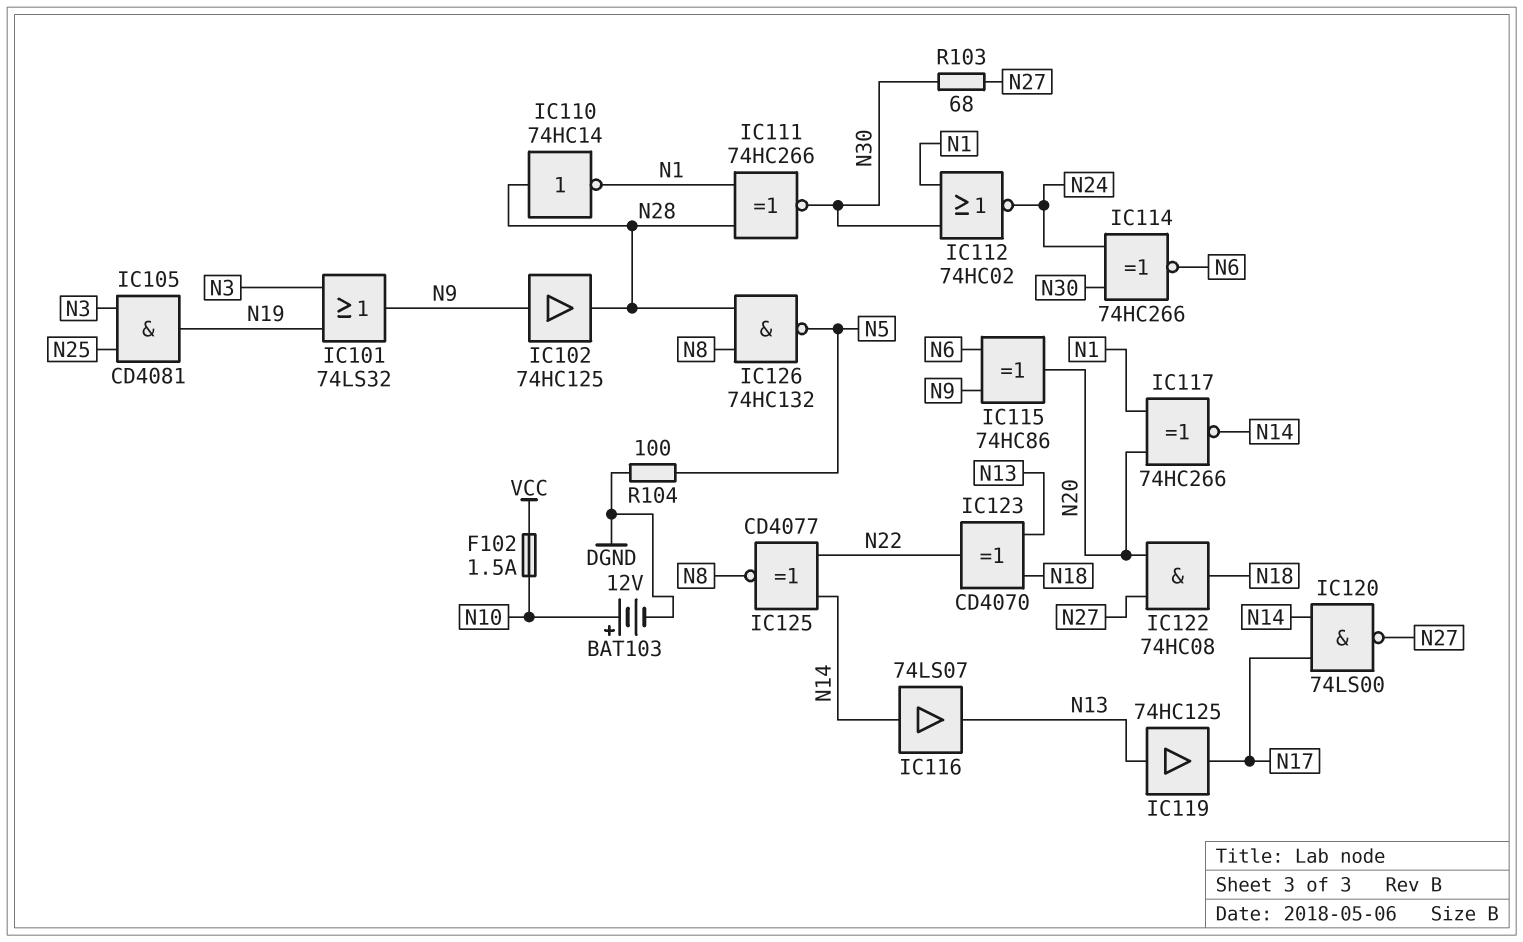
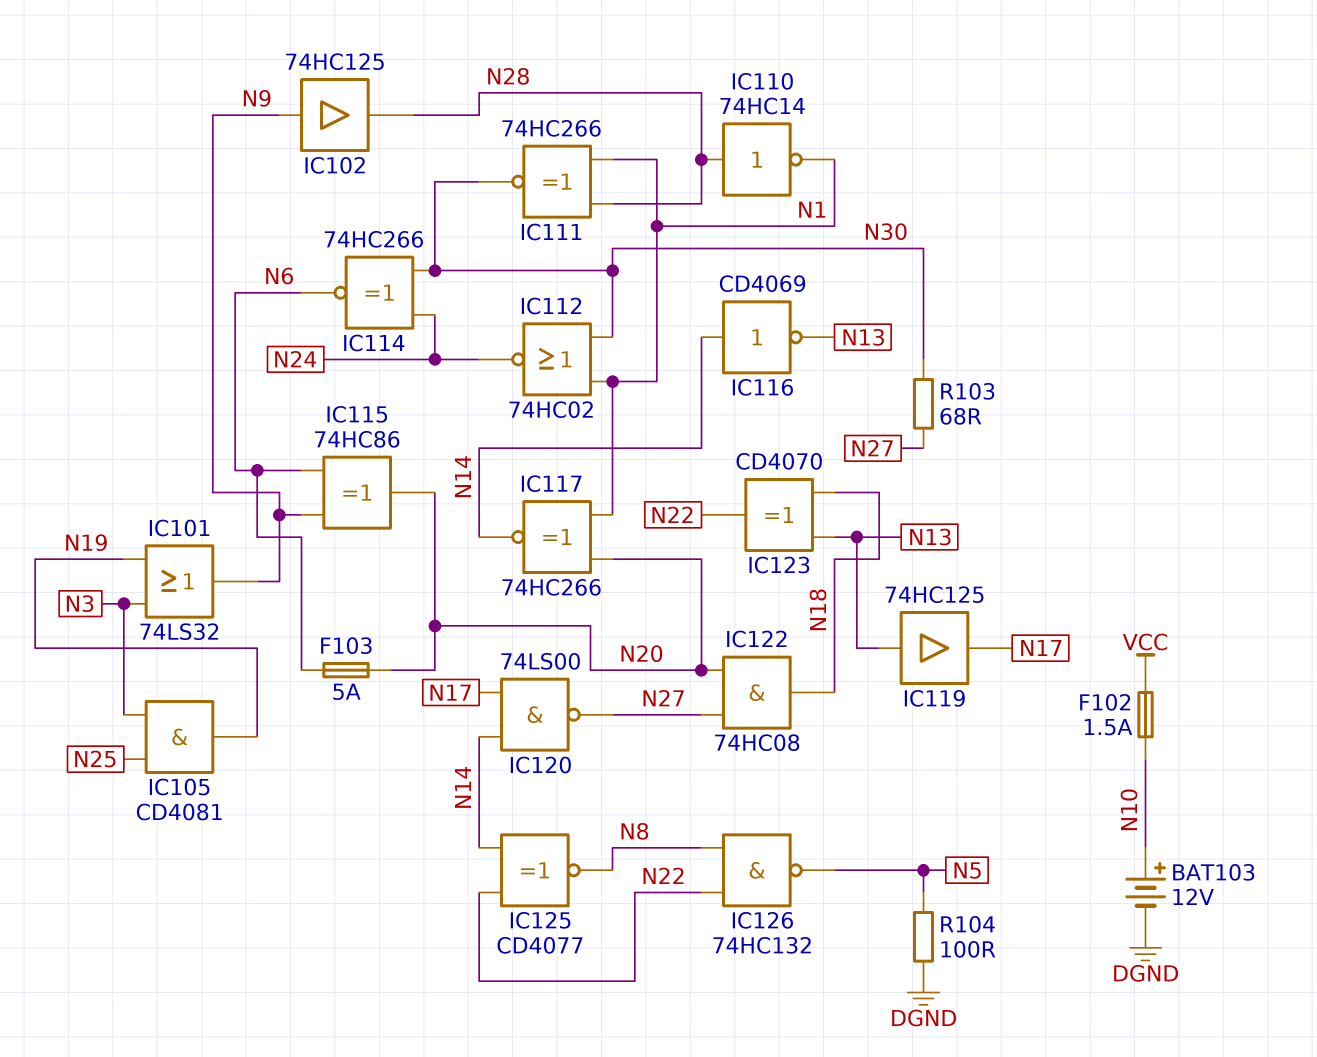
F103: none -> 5A (N6, N20)
IC116: buffer 74LS07 (in N14, out N13) -> NOT CD4069 (in N14, out N13)
IC126: NAND 74HC132 (in N8, in N28, out N5) -> NAND 74HC132 (in N8, in N22, out N5)

